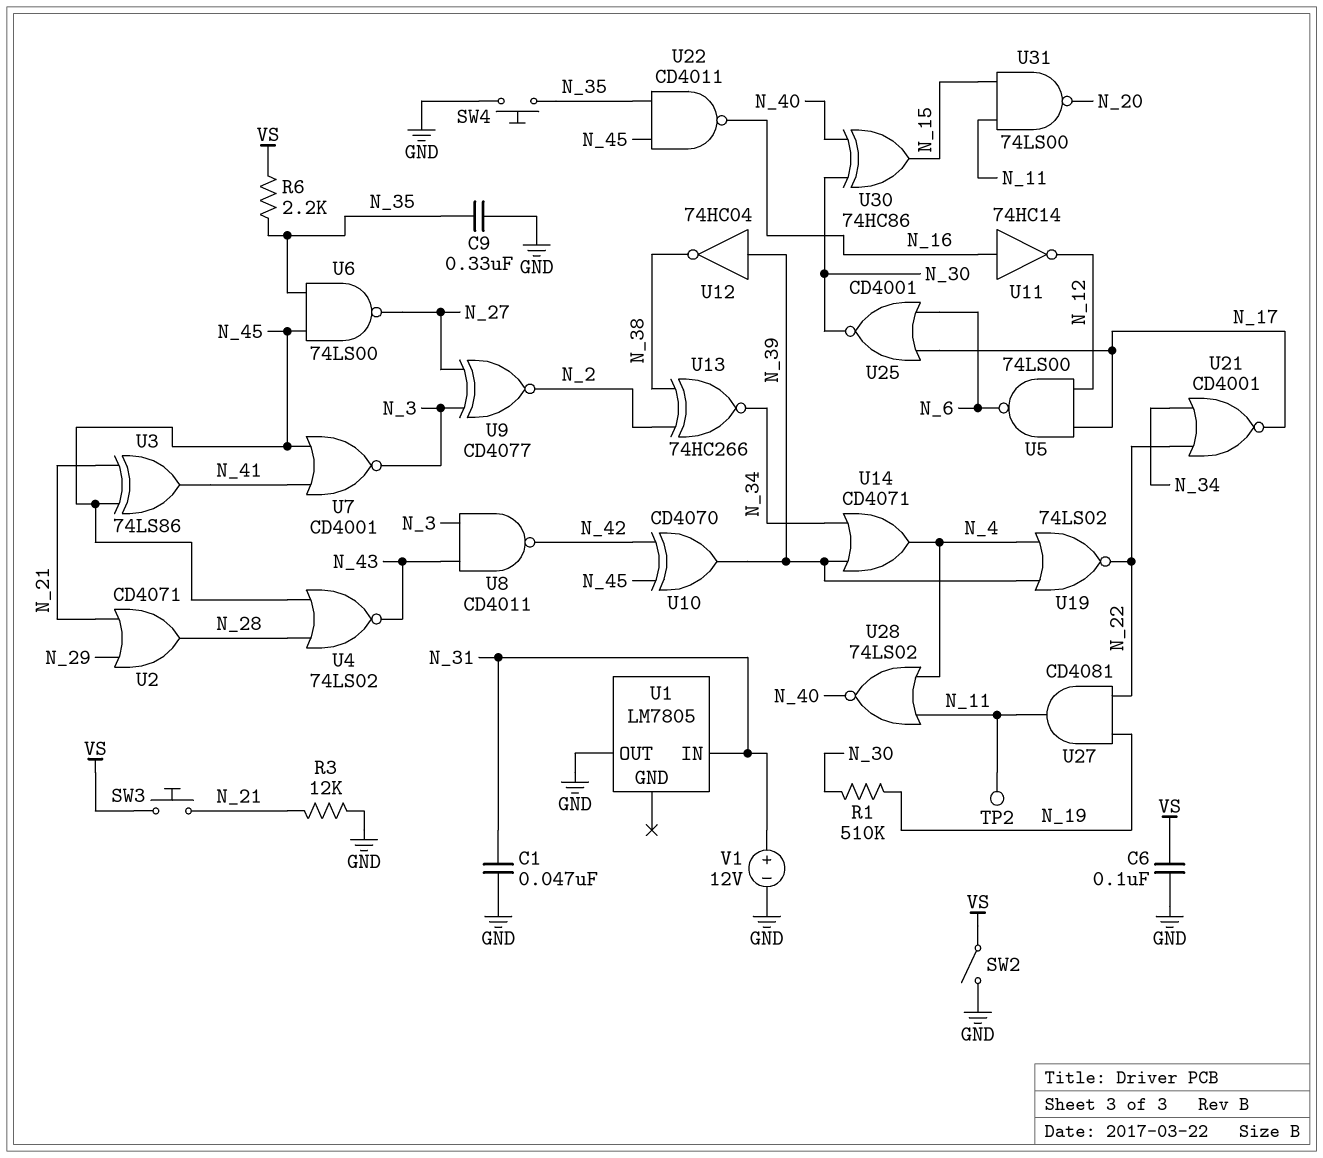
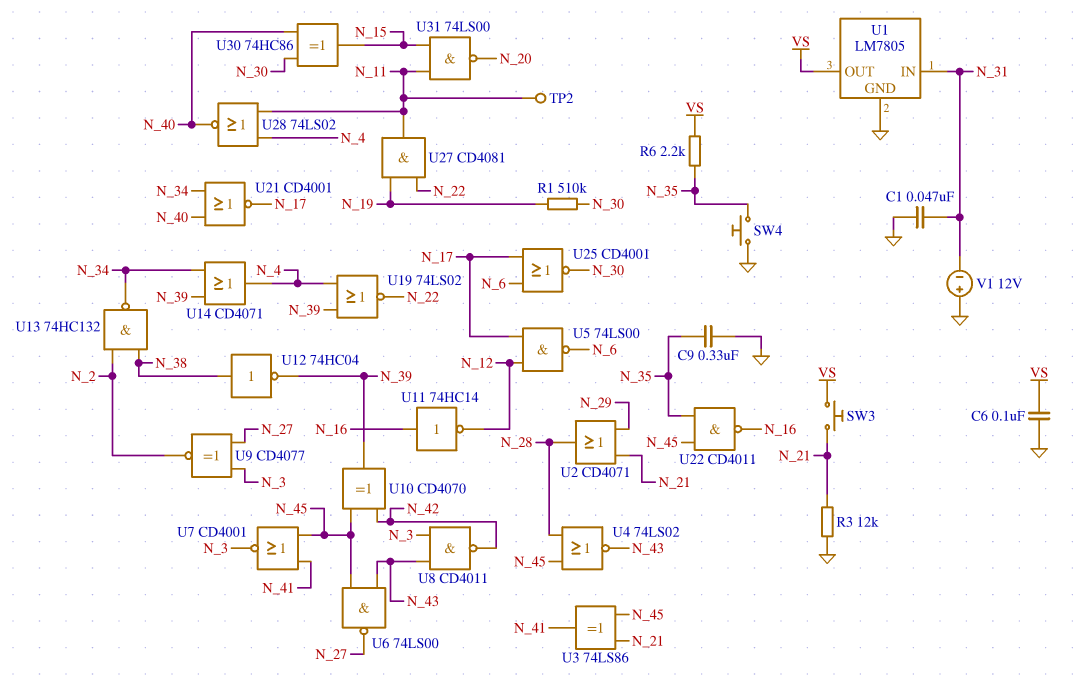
SW2: switch (GND, VS) -> none
U1 pin GND: none -> GND
U1 pin OUT: GND -> VS
U6: NAND 74LS00 (in N_35, in N_45, out N_27) -> NAND 74LS00 (in N_43, in N_45, out N_27)
U12: NOT 74HC04 (in N_39, out N_38) -> NOT 74HC04 (in N_38, out N_39)
U13: XNOR 74HC266 (in N_2, in N_38, out N_34) -> NAND 74HC132 (in N_2, in N_38, out N_34)
U21: NOR CD4001 (in N_22, in N_34, out N_17) -> NOR CD4001 (in N_34, in N_40, out N_17)
V1: 12V (plus N_31, minus GND) -> 12V (plus GND, minus N_31)

